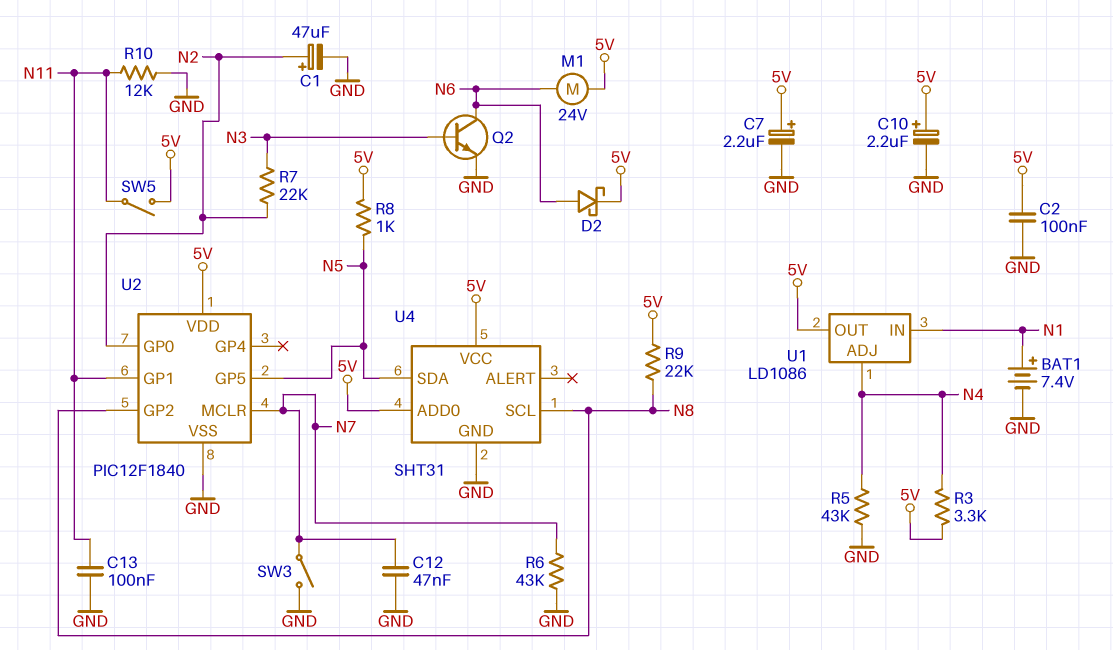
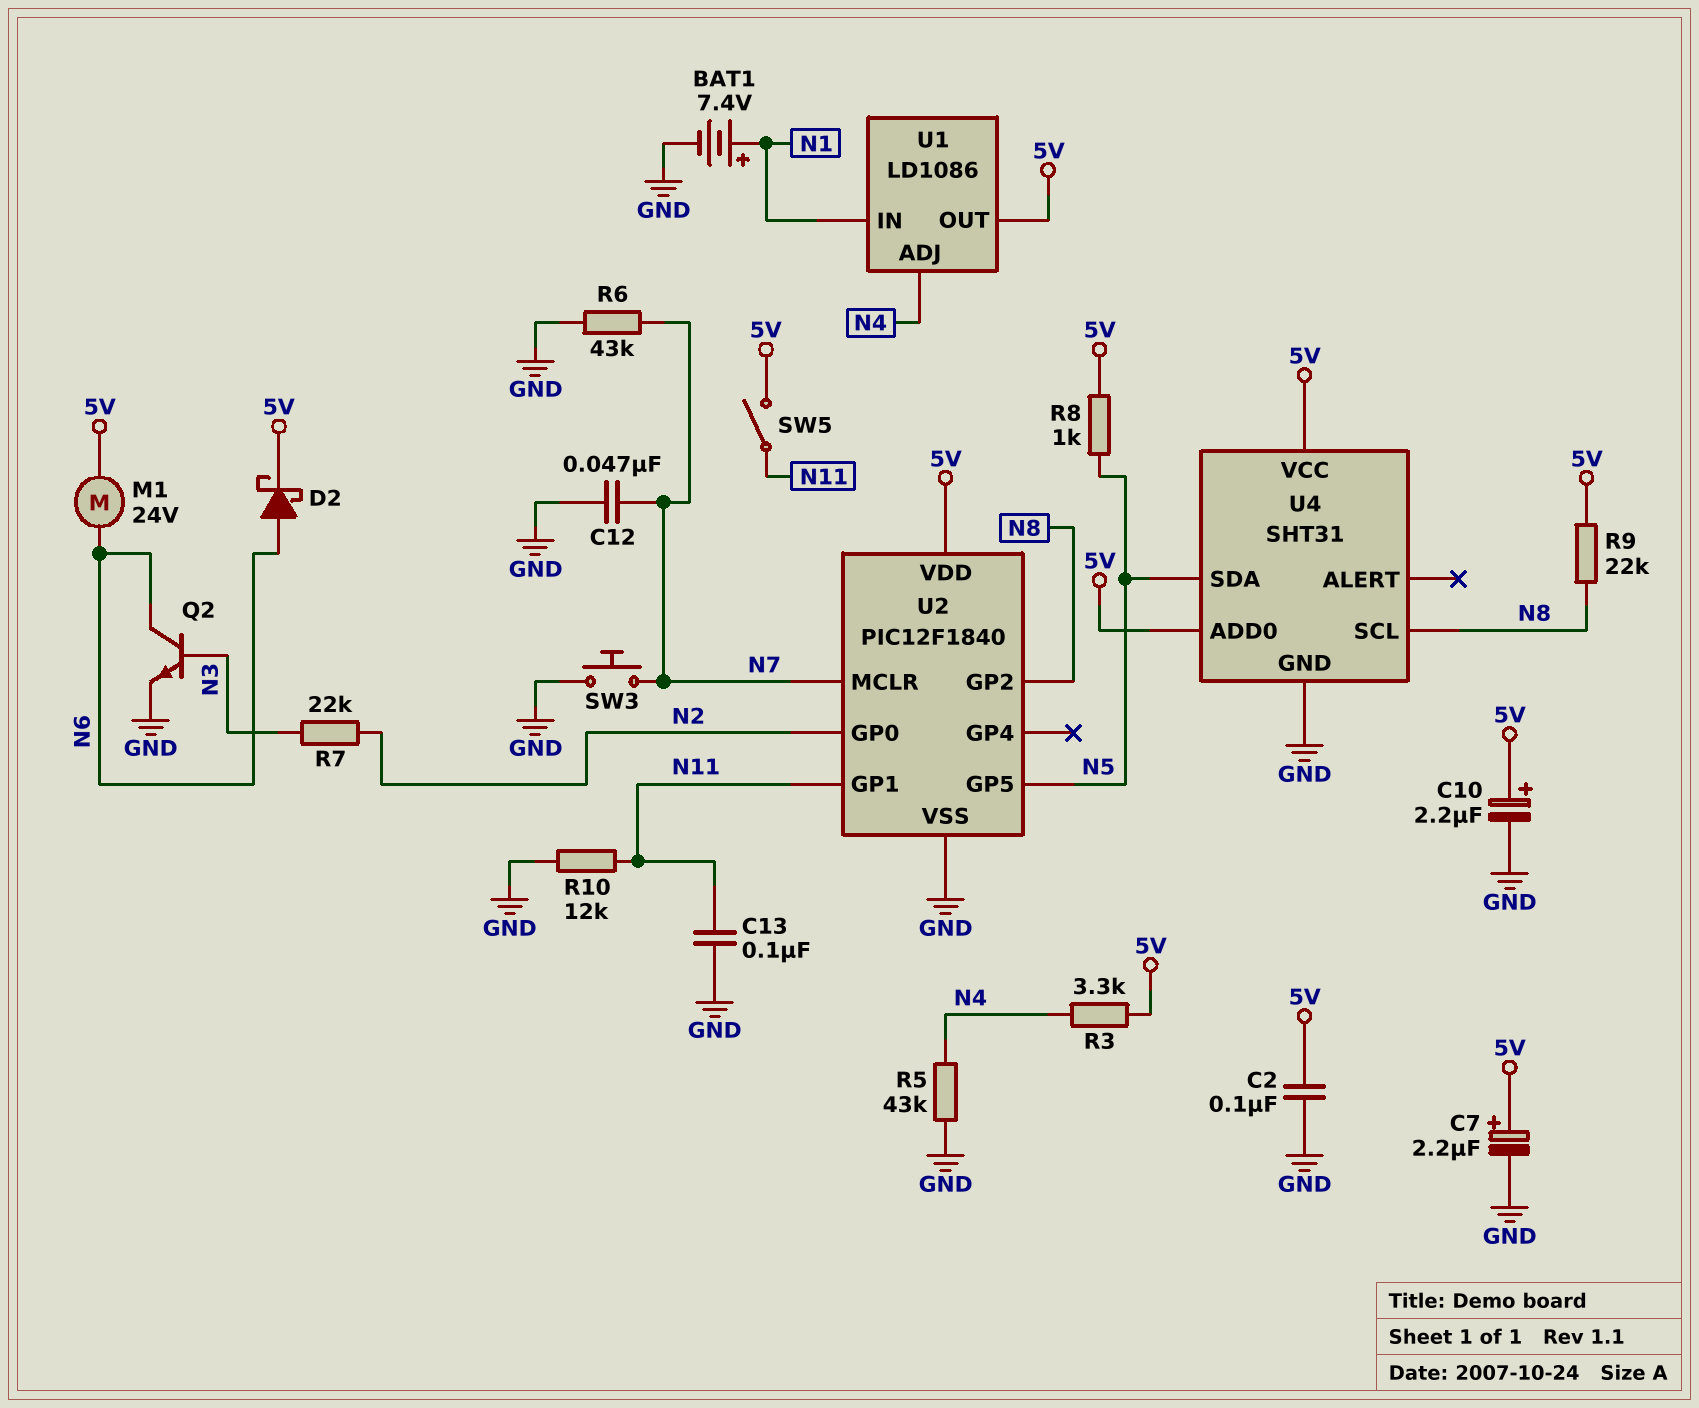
C1: 47uF (plus N2, minus GND) -> none
SW3: switch (GND, N7) -> button (GND, N7)

